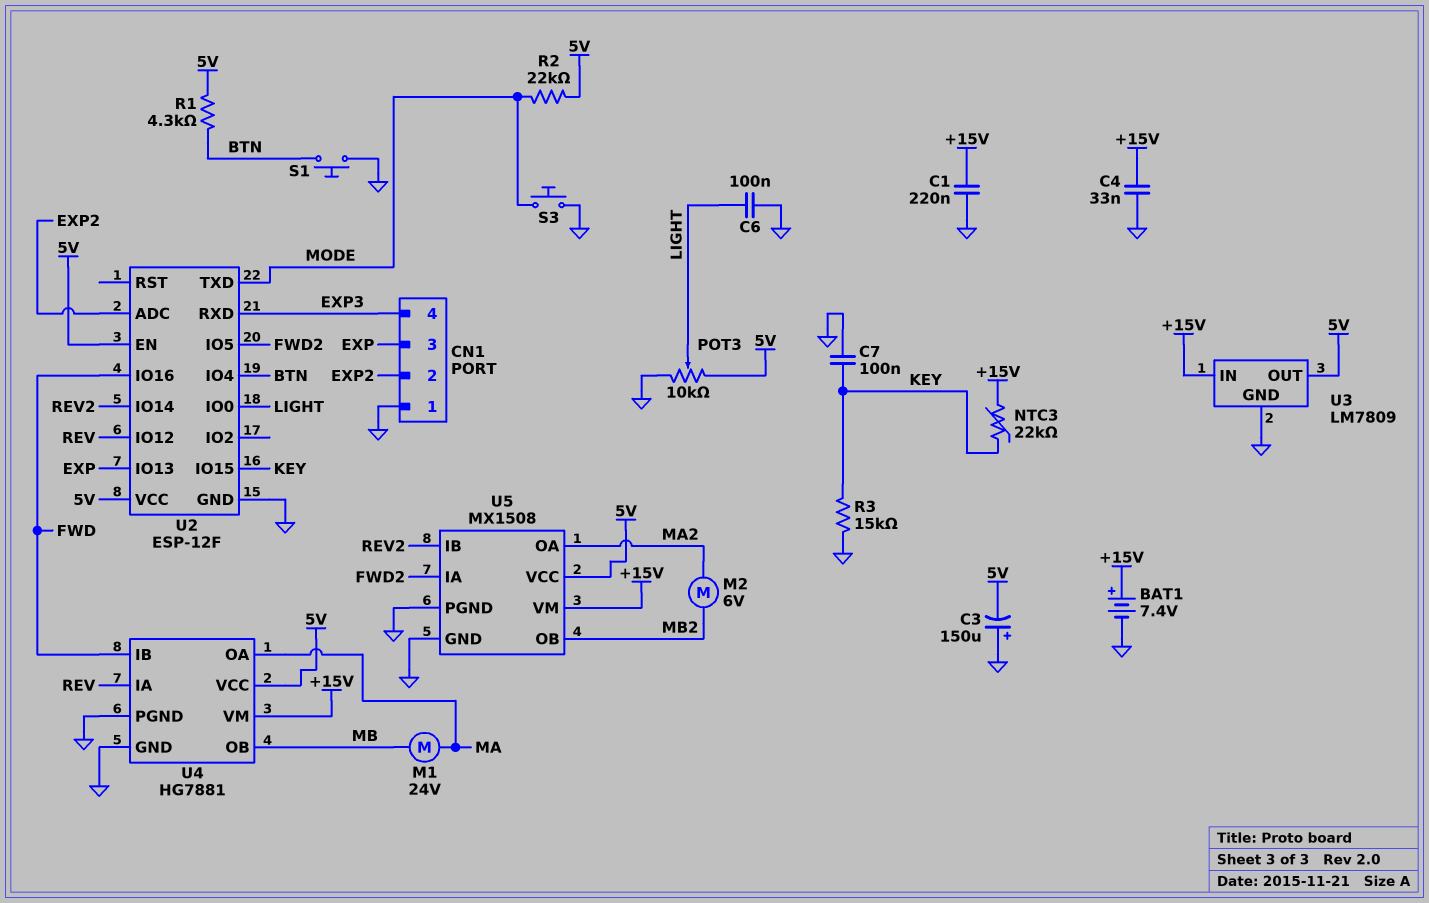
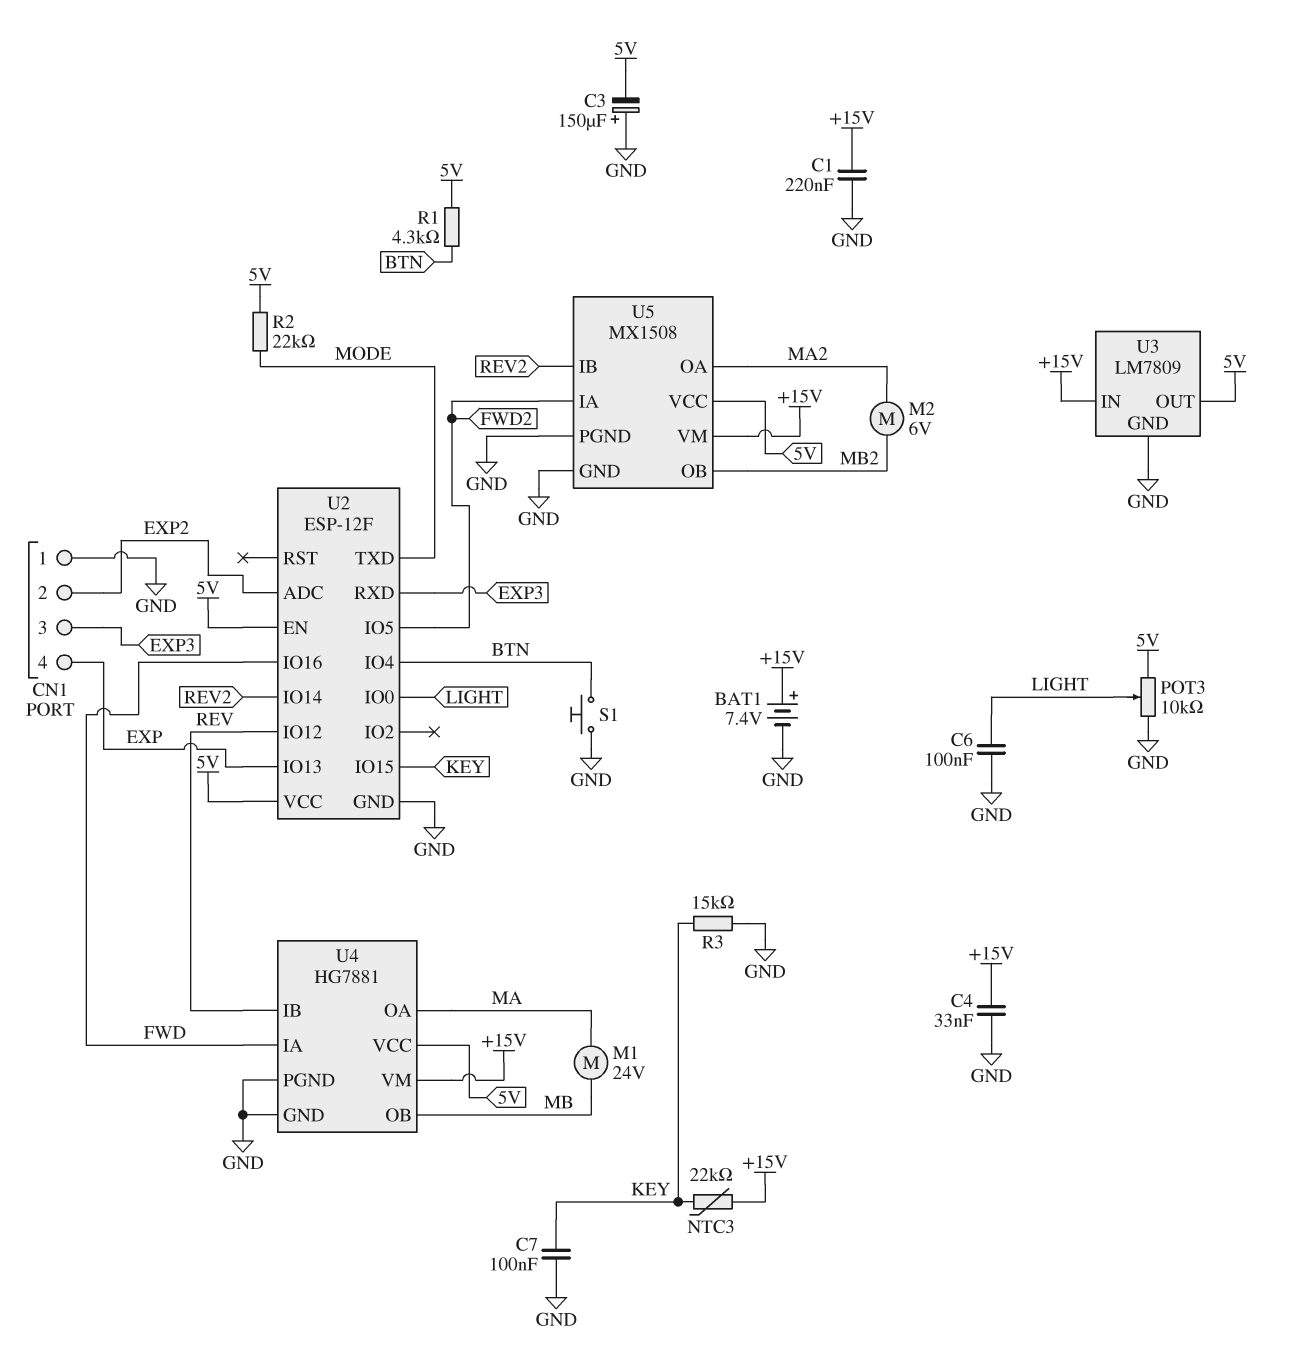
CN1 pin 3: EXP -> EXP3
CN1 pin 4: EXP3 -> EXP
S3: button (GND, MODE) -> none
U4 pin IA: REV -> FWD
U4 pin IB: FWD -> REV

